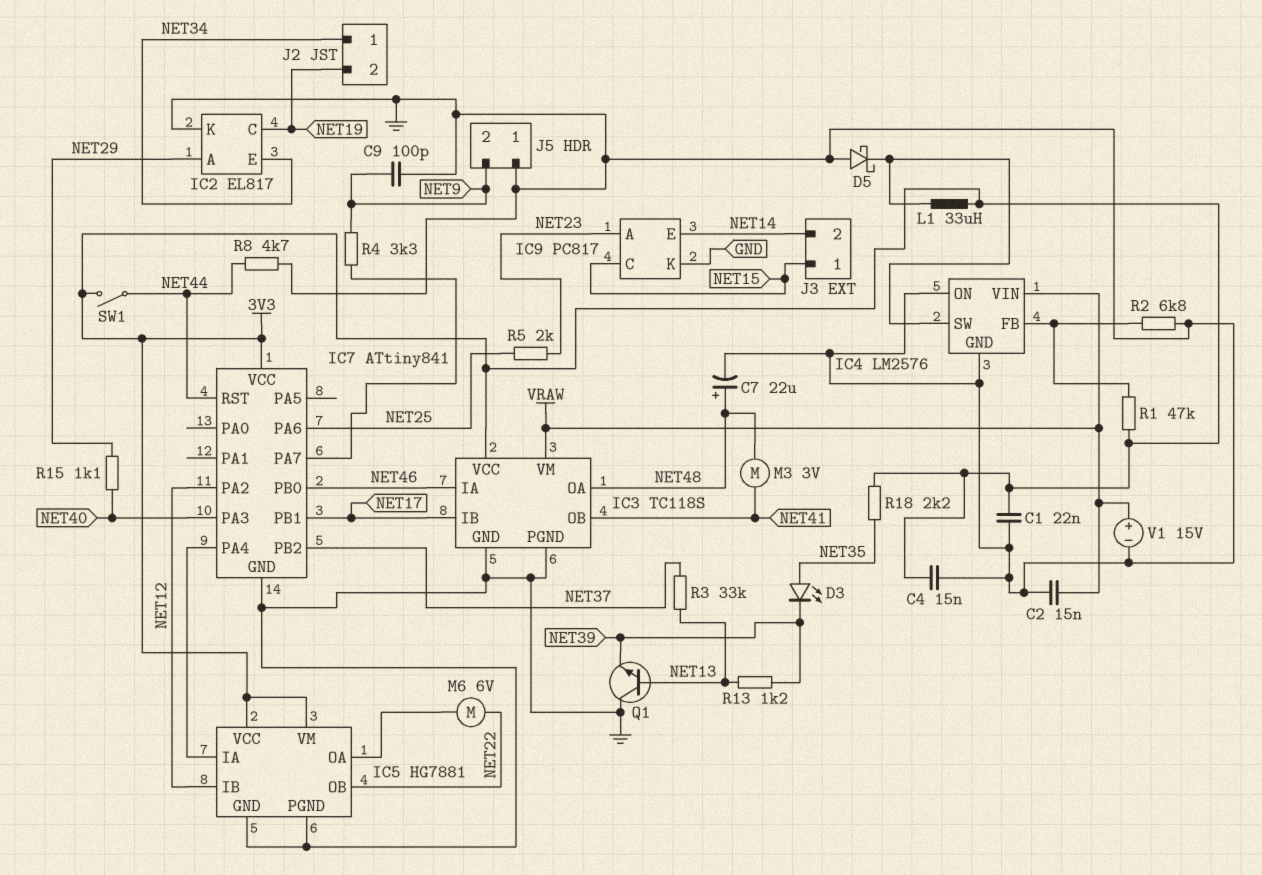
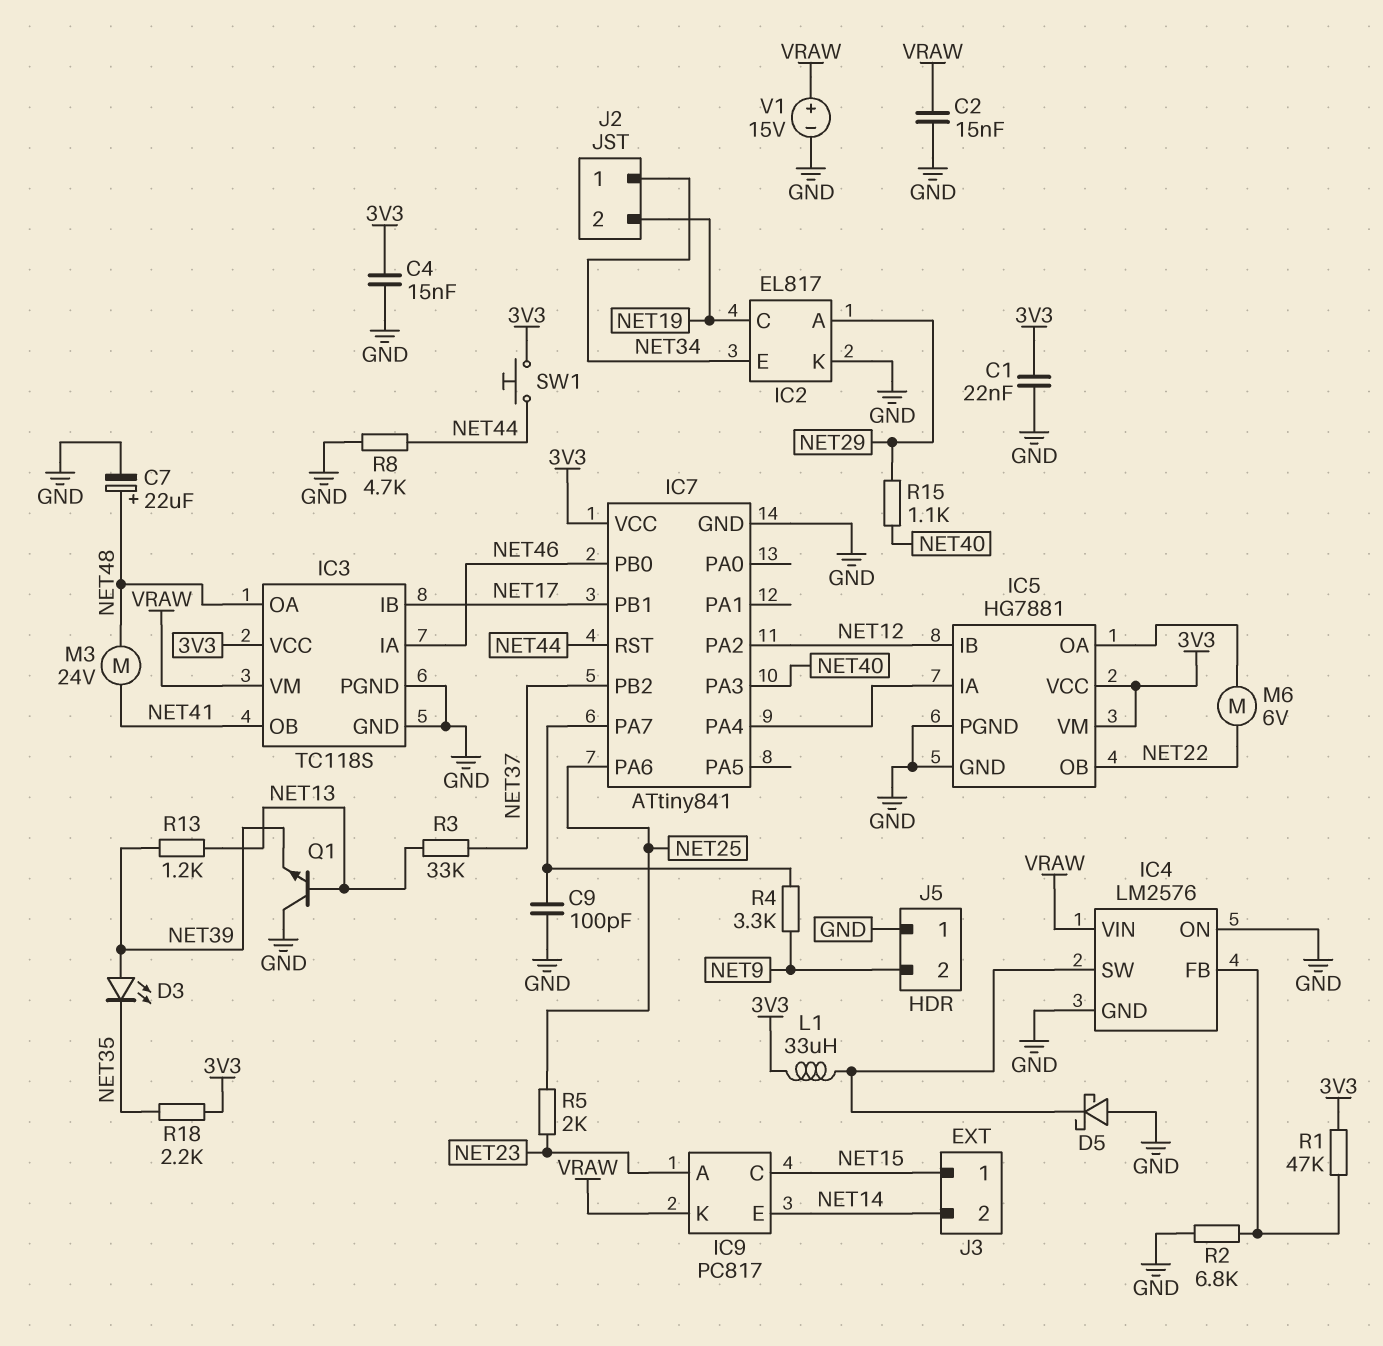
C9: 100pF (GND, NET9) -> 100pF (GND, IC7/PA7)
D3: LED (A NET35, K NET39) -> LED (A NET39, K NET35)
IC9 pin K: GND -> VRAW
M3: motor 3V (NET41, NET48) -> motor 24V (NET41, NET48)
SW1: switch (3V3, NET44) -> button (3V3, NET44)

